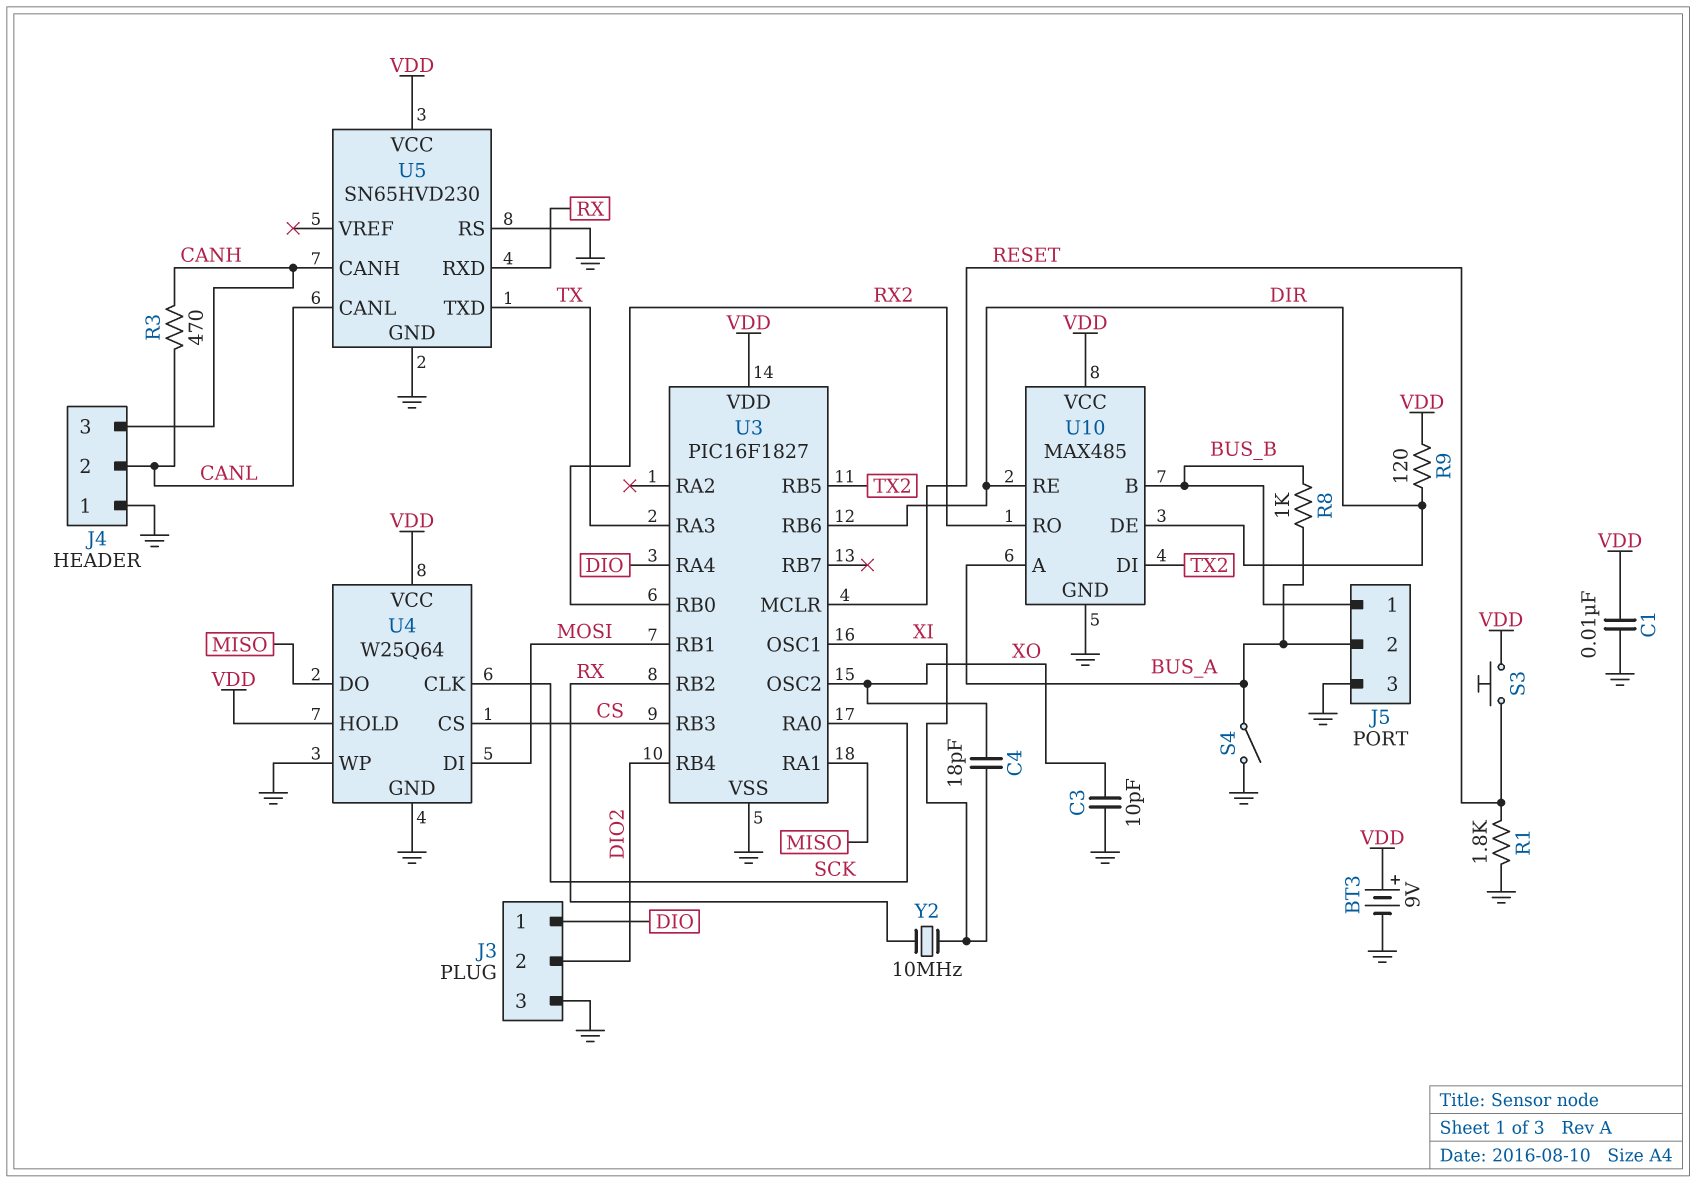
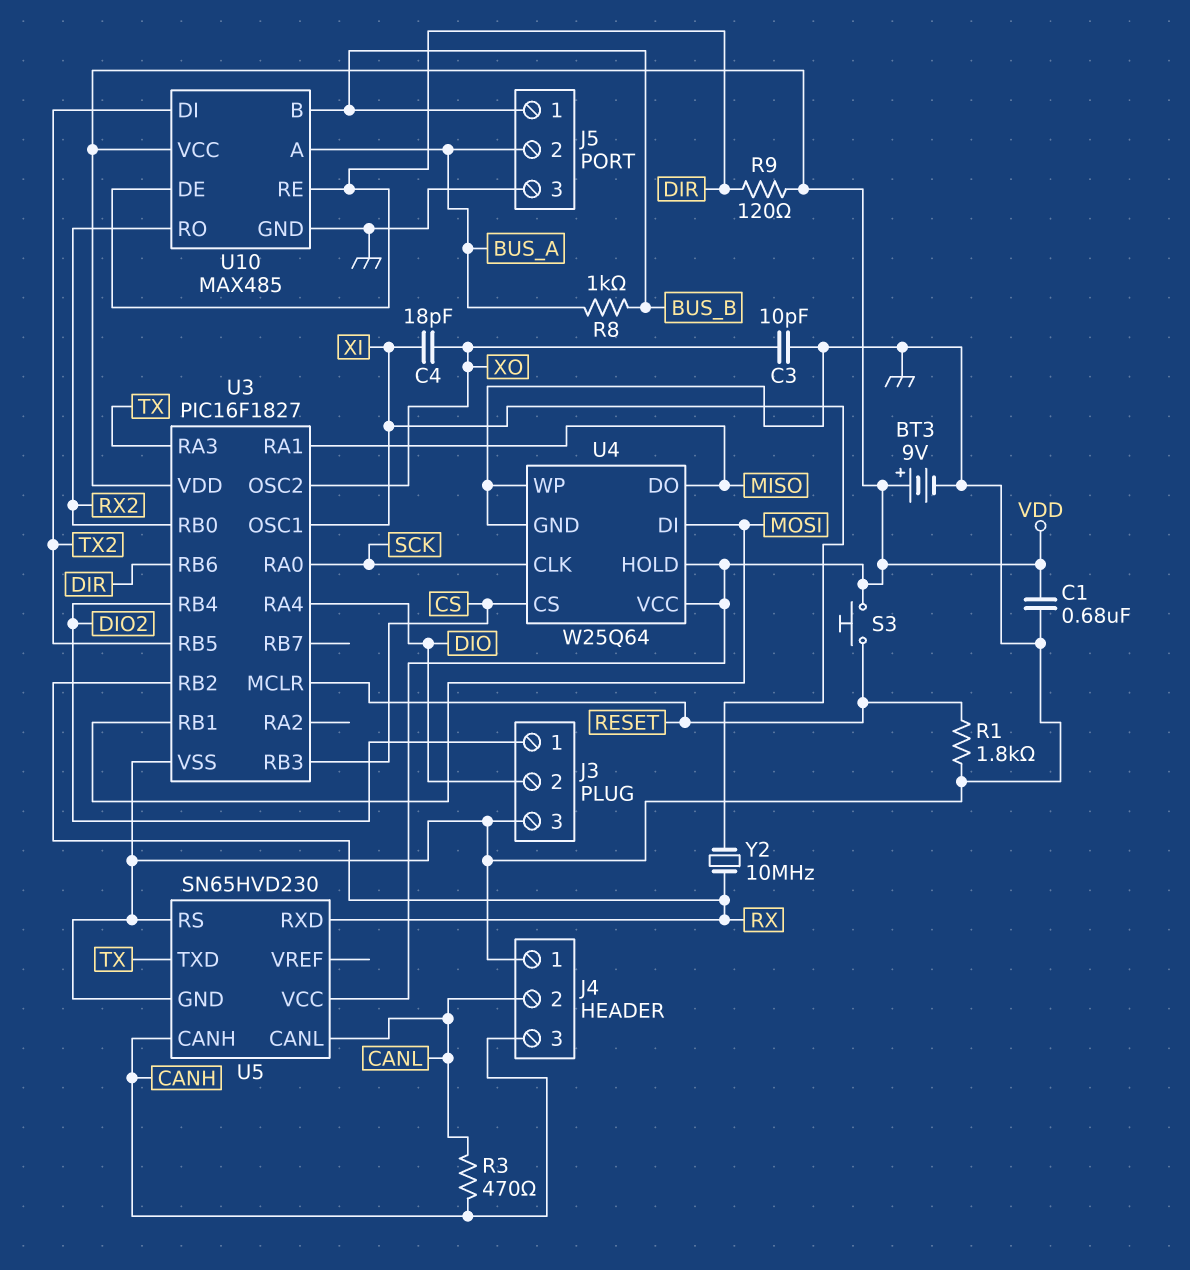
C1: 10nF (GND, VDD) -> 680nF (GND, VDD)
J3 pin 1: DIO -> DIO2
J3 pin 2: DIO2 -> DIO
S4: switch (BUS_A, GND) -> none

